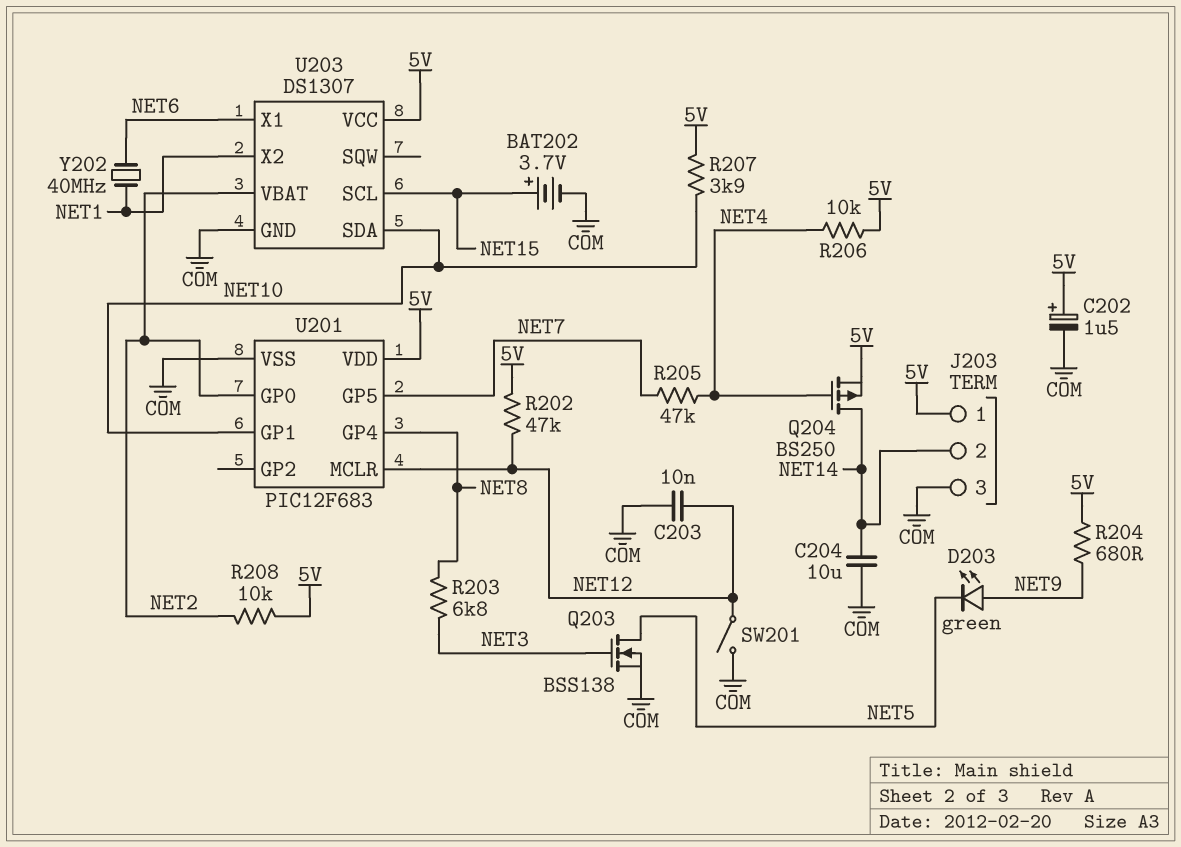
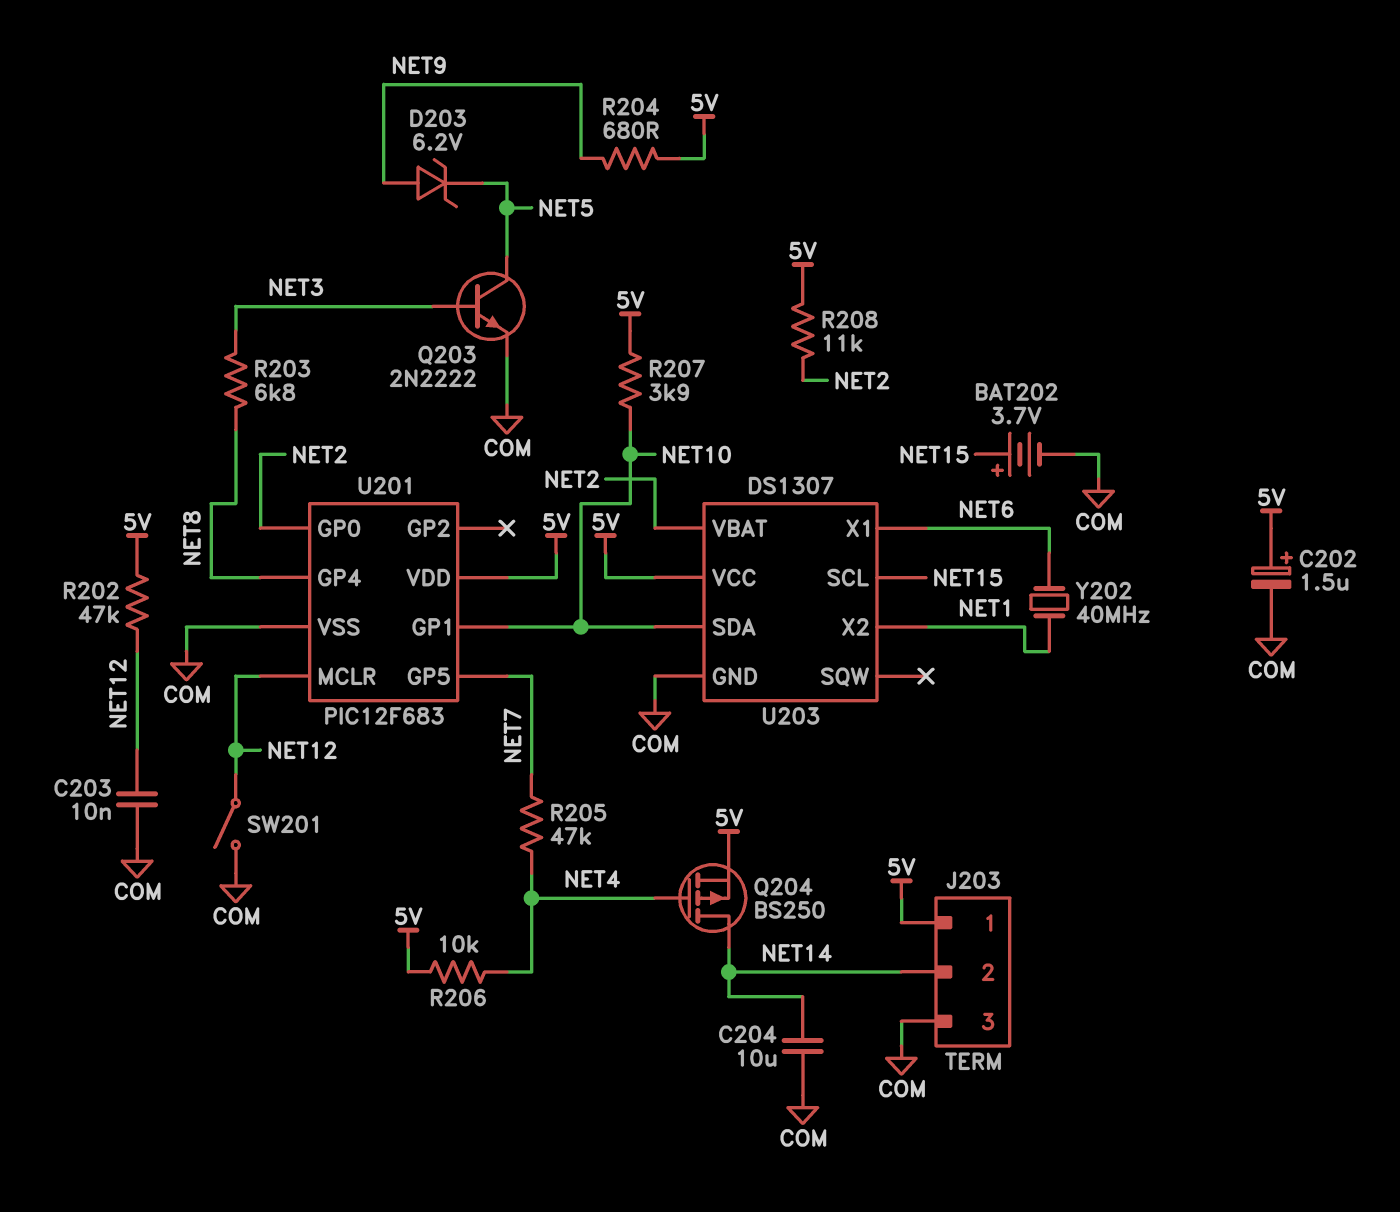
D203: LED green (A NET9, K NET5) -> zener 6.2V (A NET9, K NET5)
Q203: NMOS BSS138 (G NET3, D NET5, S COM) -> NPN 2N2222 (B NET3, C NET5, E COM)
R208: 10k (5V, NET2) -> 11k (5V, NET2)

